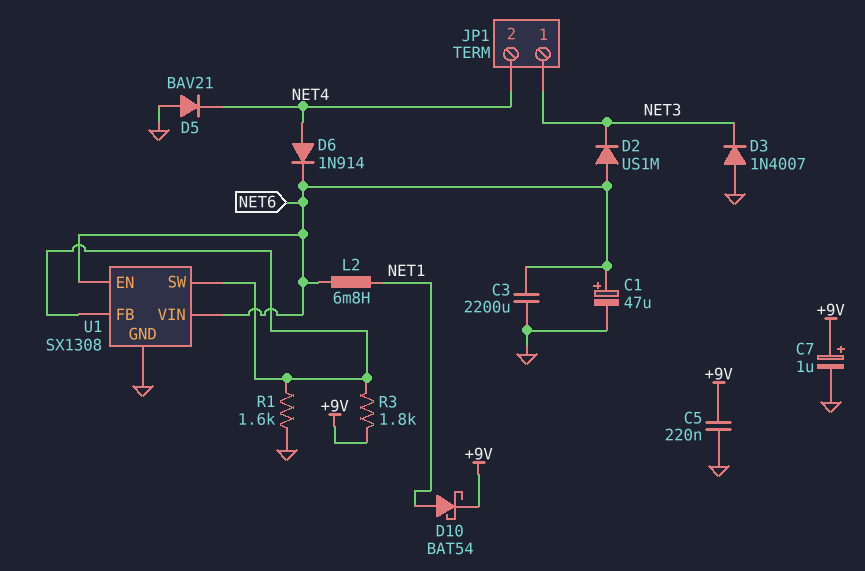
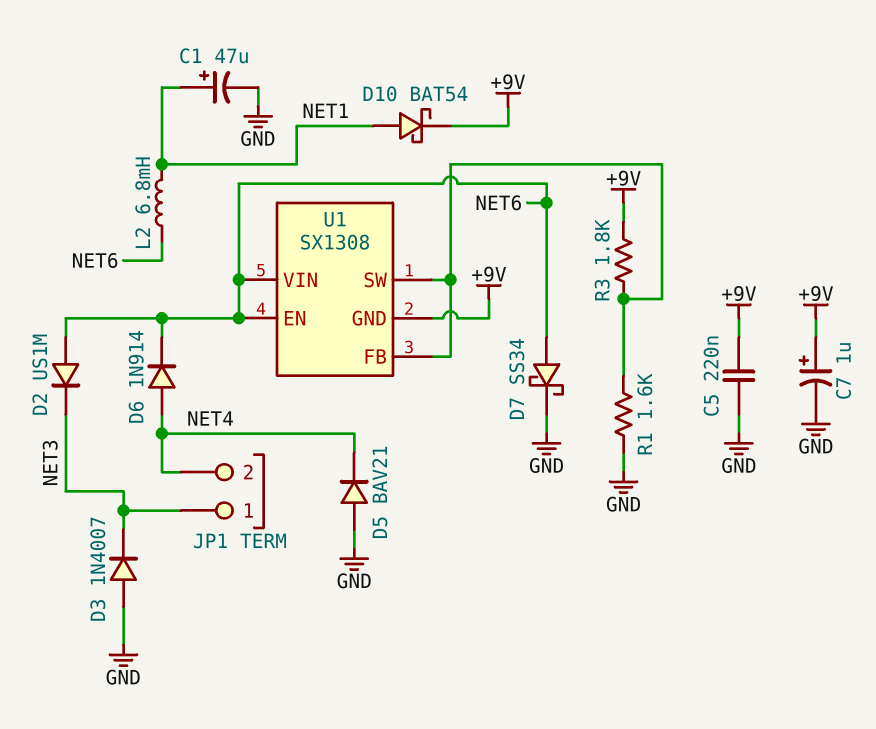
C1: 47uF (plus NET6, minus GND) -> 47uF (plus NET1, minus GND)
C3: 2200uF (GND, NET6) -> none
D7: none -> schottky SS34 (A NET6, K GND)
U1 pin GND: GND -> +9V

